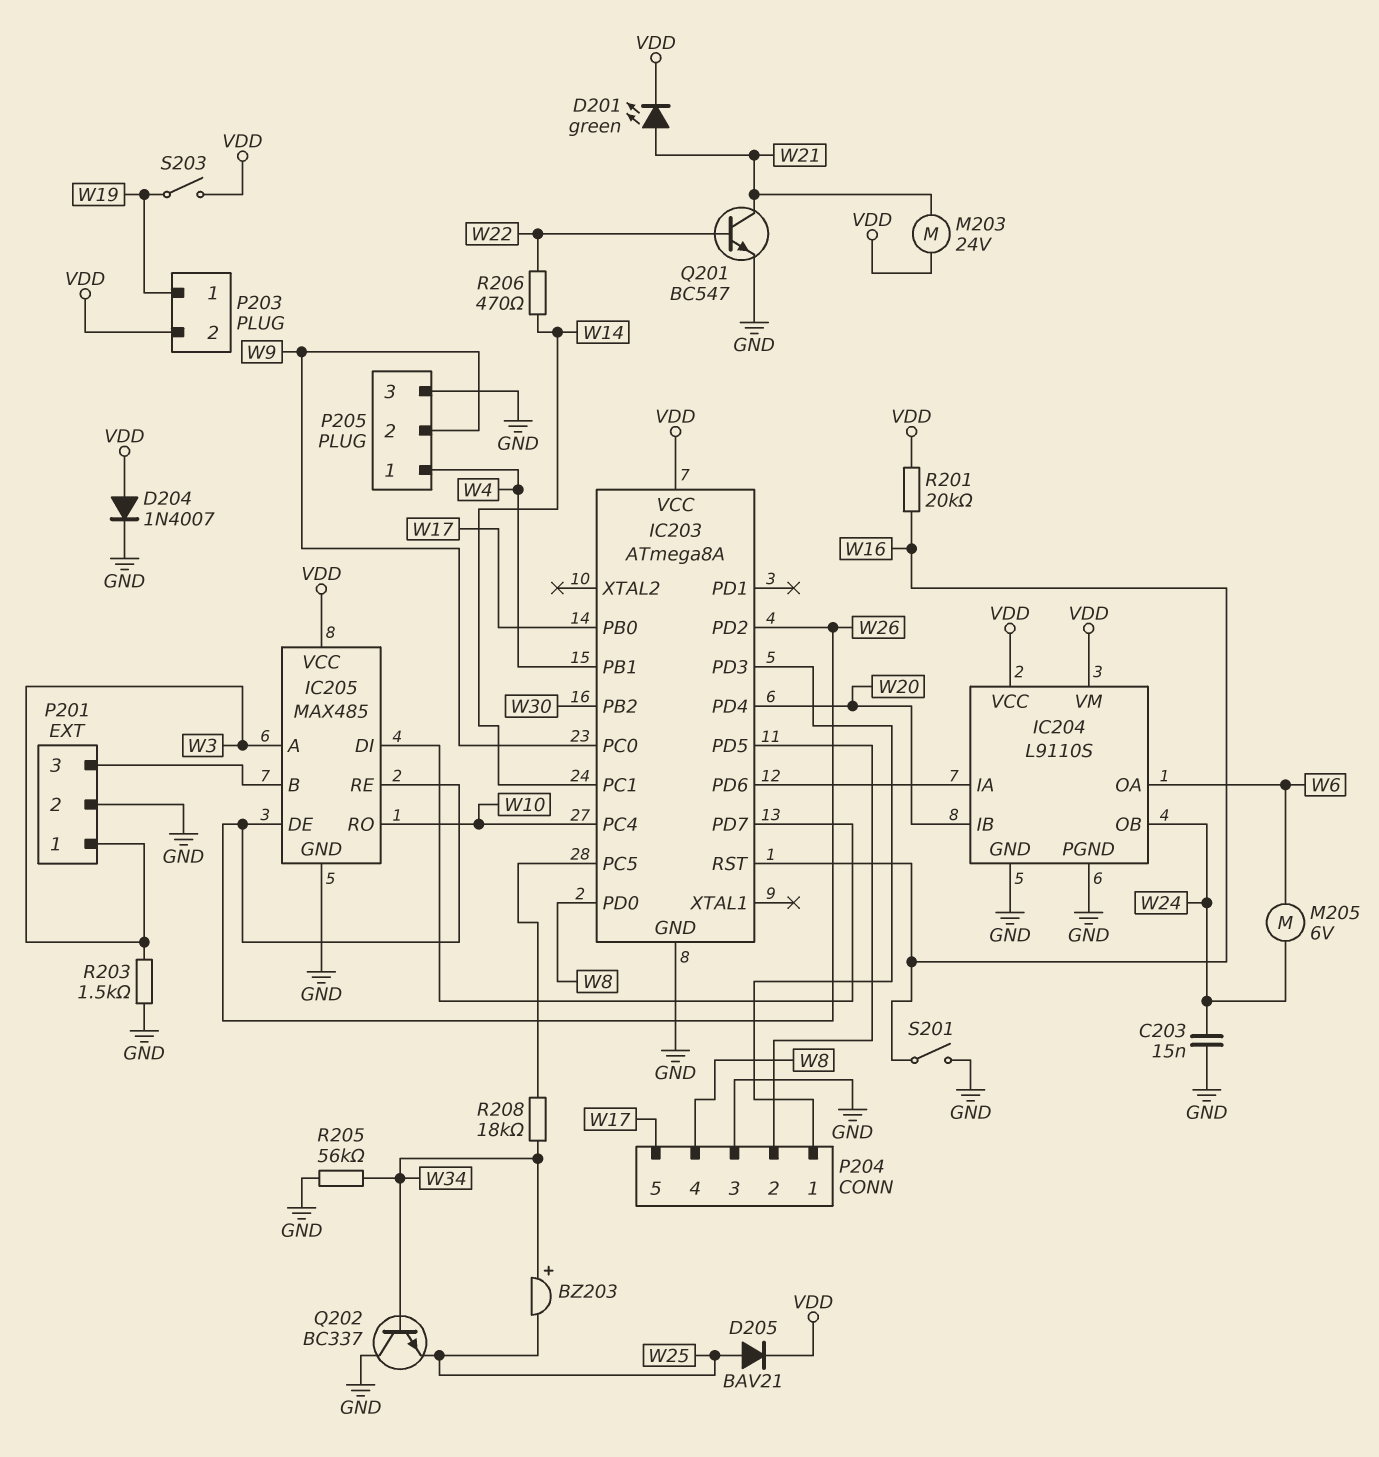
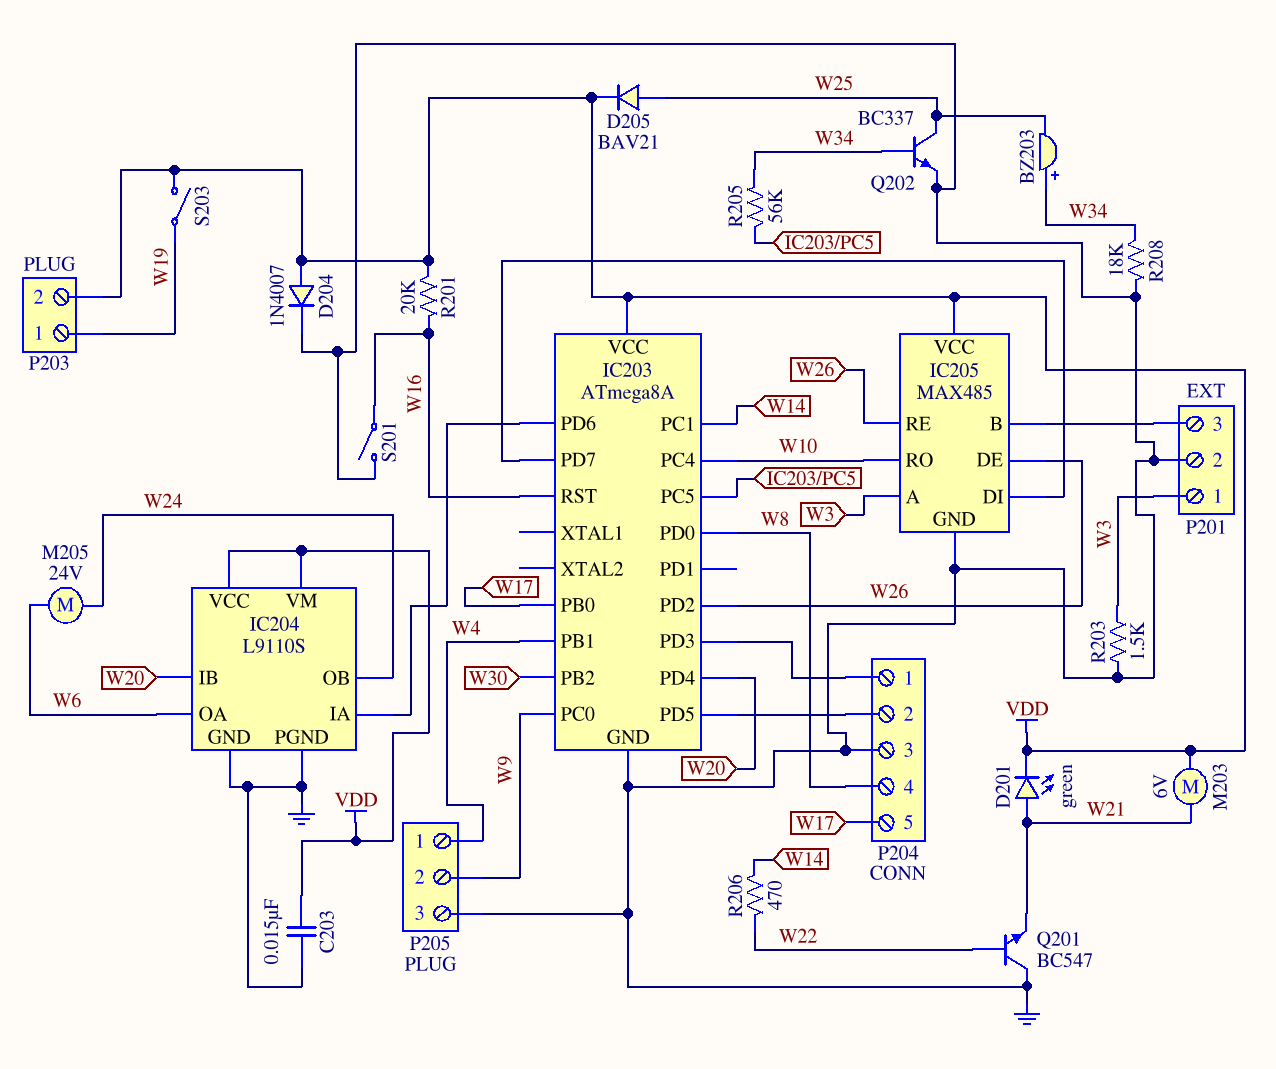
C203: 15nF (GND, W24) -> 15nF (GND, VDD)
M203: motor 24V (VDD, W21) -> motor 6V (VDD, W21)
M205: motor 6V (W6, W24) -> motor 24V (W6, W24)
Q201: NPN BC547 (B W22, C W21, E GND) -> NPN BC547 (B W22, C GND, E W21)
Q202: NPN BC337 (B W34, C GND, E W25) -> NPN BC337 (B W34, C W25, E GND)
R205: 56k (GND, W34) -> 56k (IC203/PC5, W34)
R208: 18k (IC203/PC5, W34) -> 18k (GND, W34)

